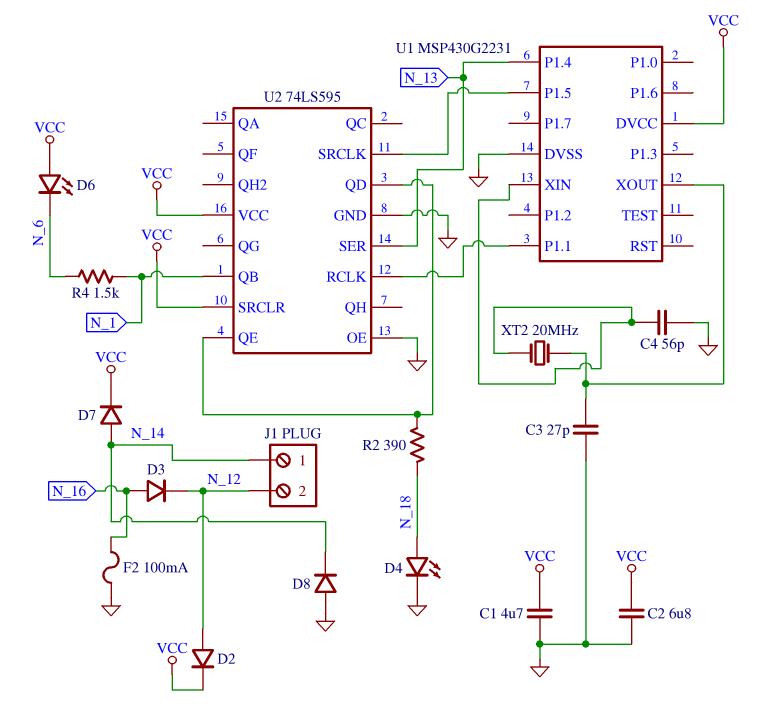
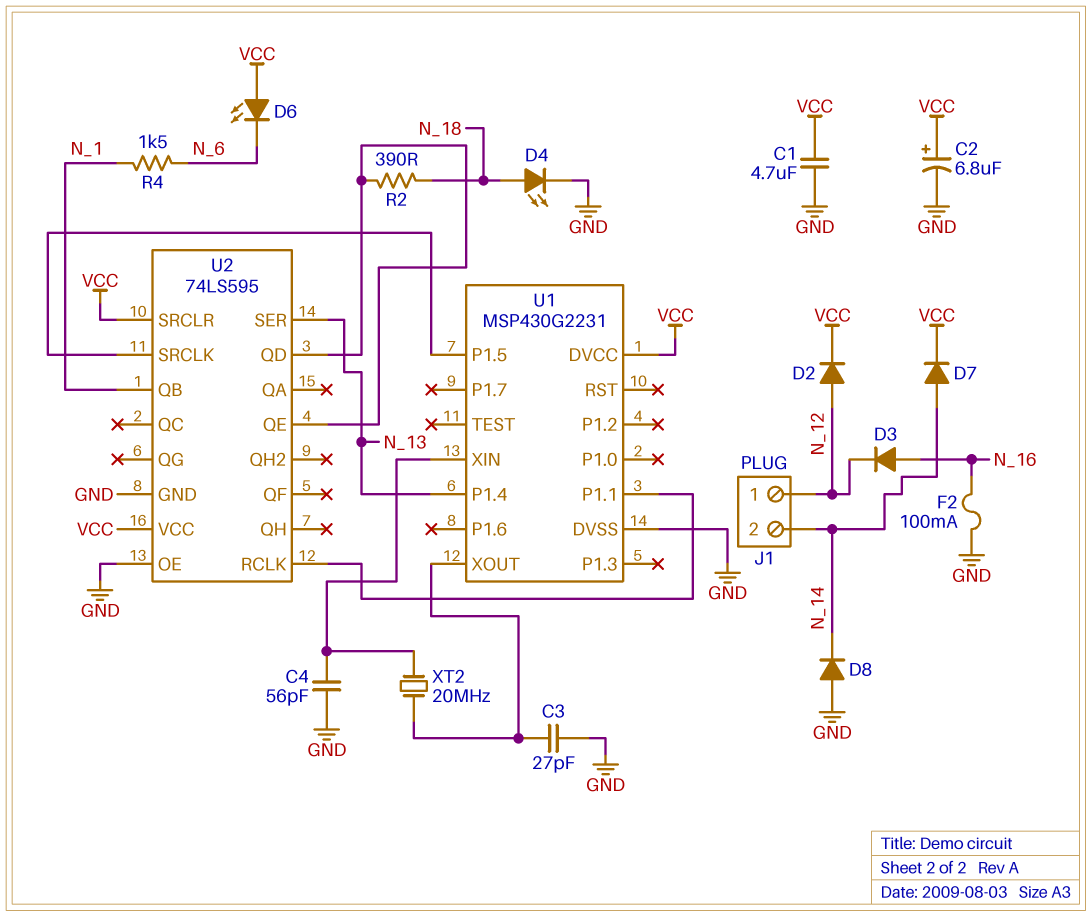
C2: 6.8uF (GND, VCC) -> 6.8uF (plus VCC, minus GND)
J1 pin 1: N_14 -> N_12
J1 pin 2: N_12 -> N_14

